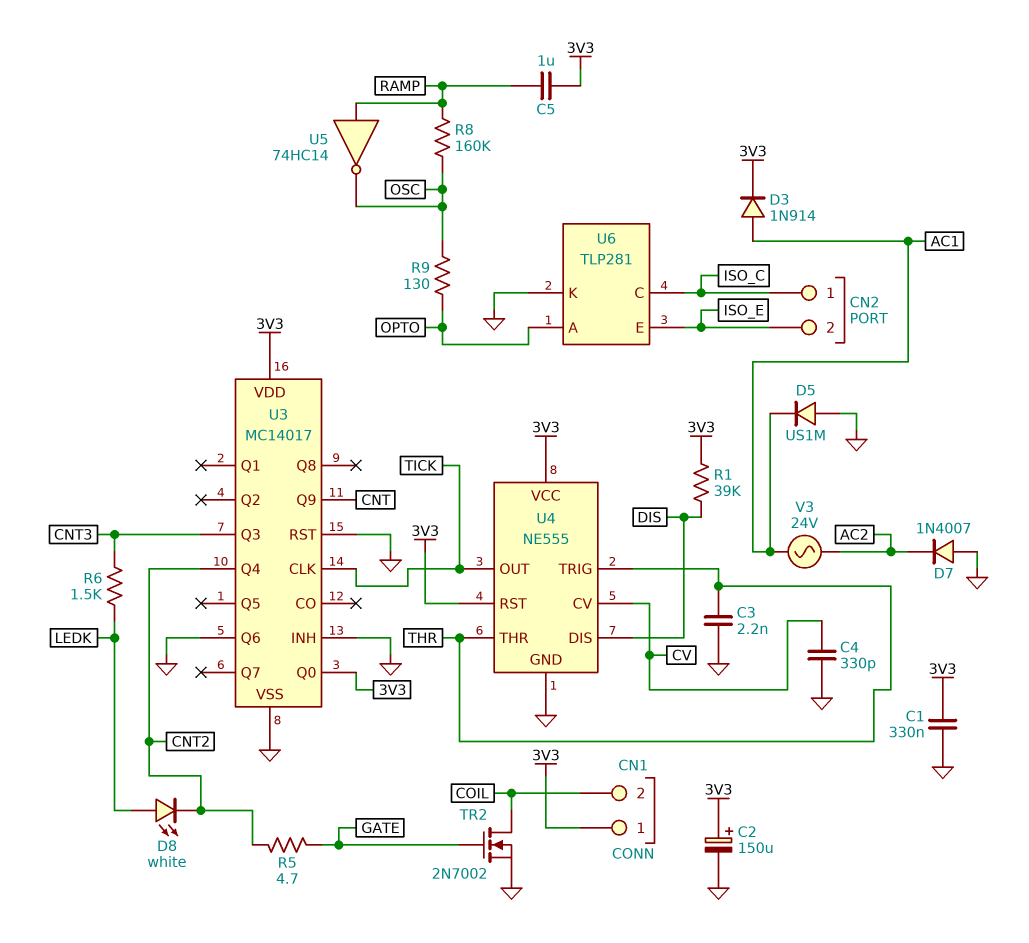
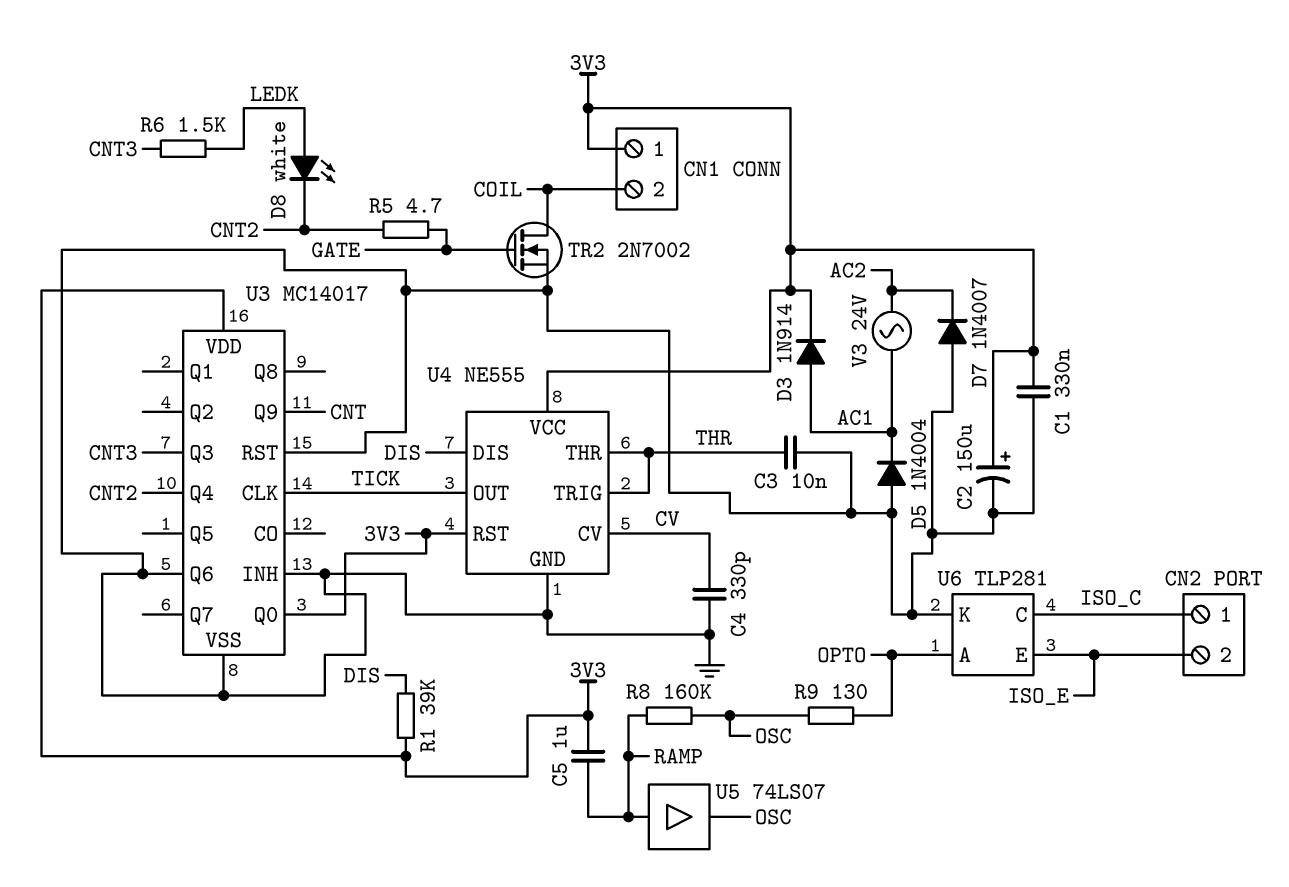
C3: 2.2nF (GND, THR) -> 10nF (GND, THR)
D5: diode US1M (A GND, K AC1) -> diode 1N4004 (A GND, K AC1)
U5: NOT 74HC14 (in RAMP, out OSC) -> buffer 74LS07 (in RAMP, out OSC)

